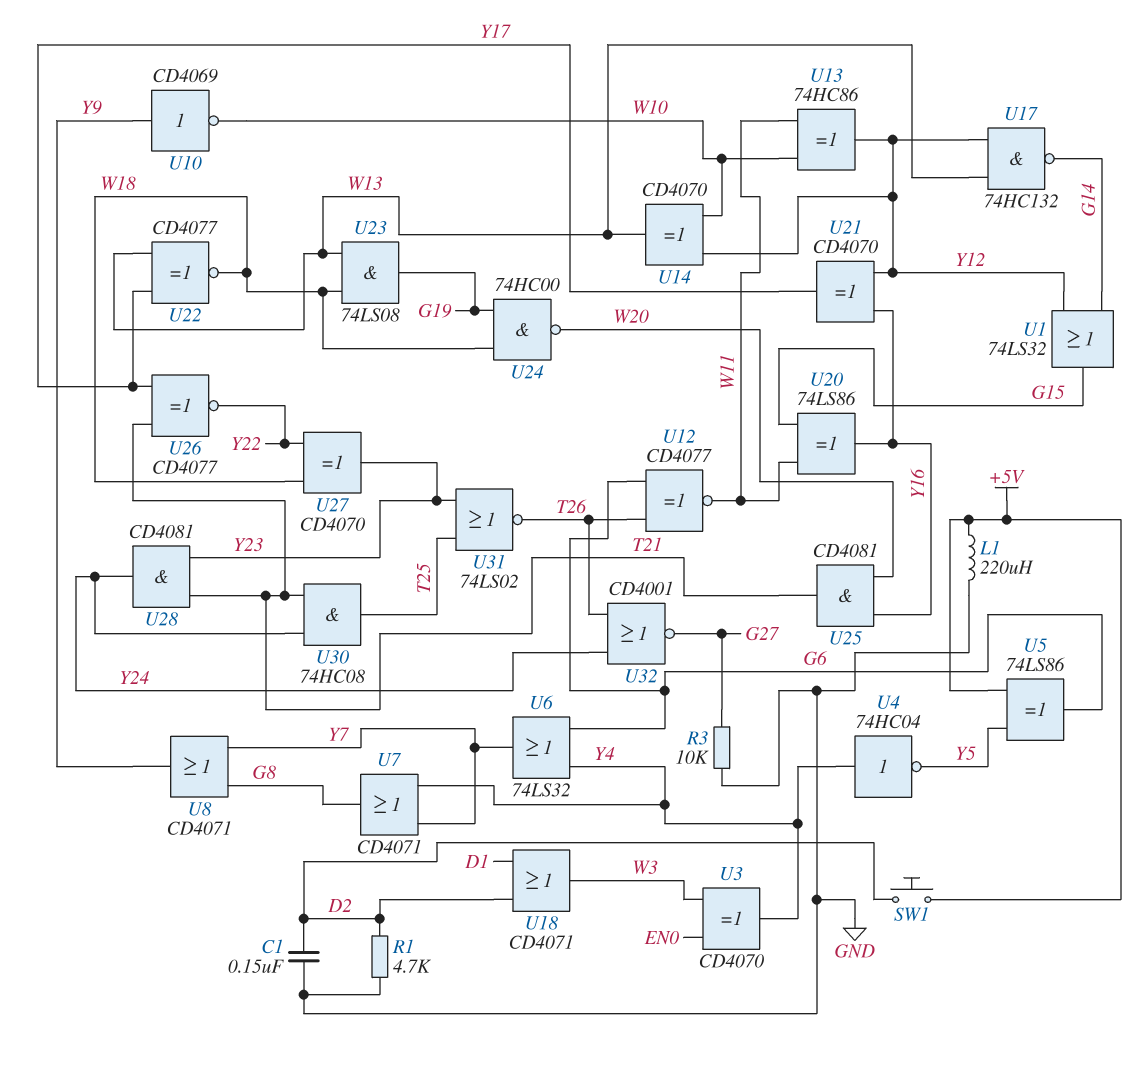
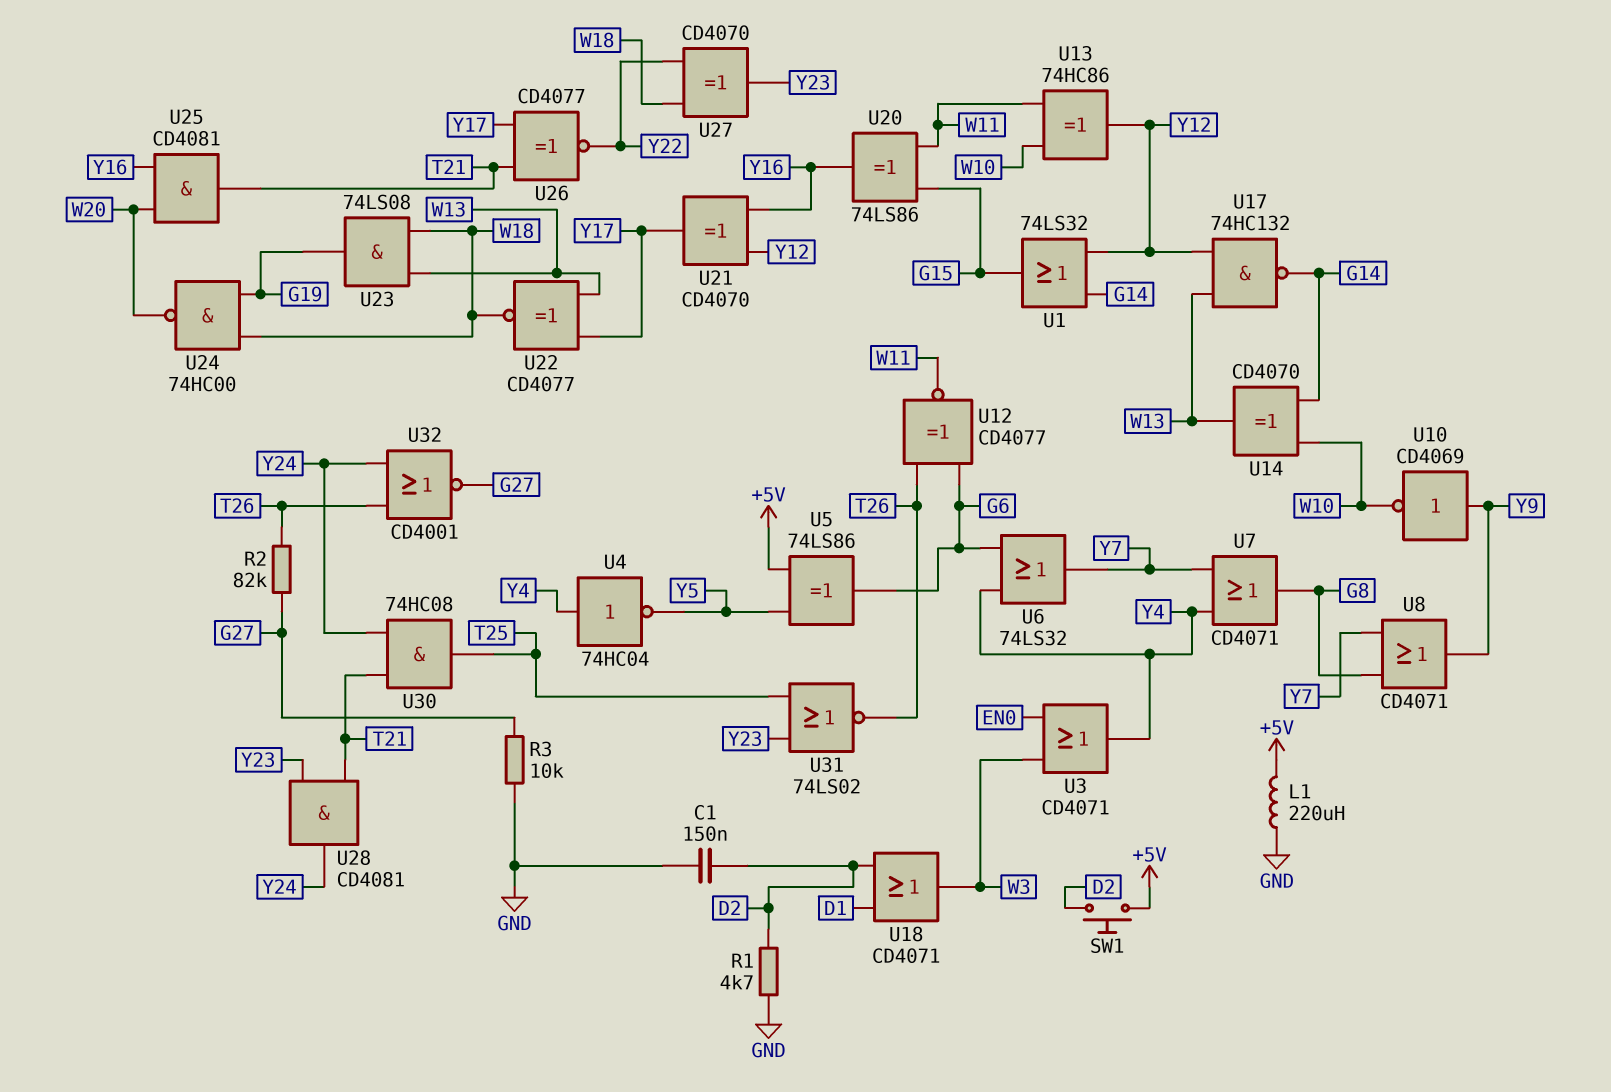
R2: none -> 82k (G27, T26)
U3: XOR CD4070 (in EN0, in W3, out Y4) -> OR CD4071 (in EN0, in W3, out Y4)
U14: XOR CD4070 (in W10, in Y12, out W13) -> XOR CD4070 (in G14, in W10, out W13)

